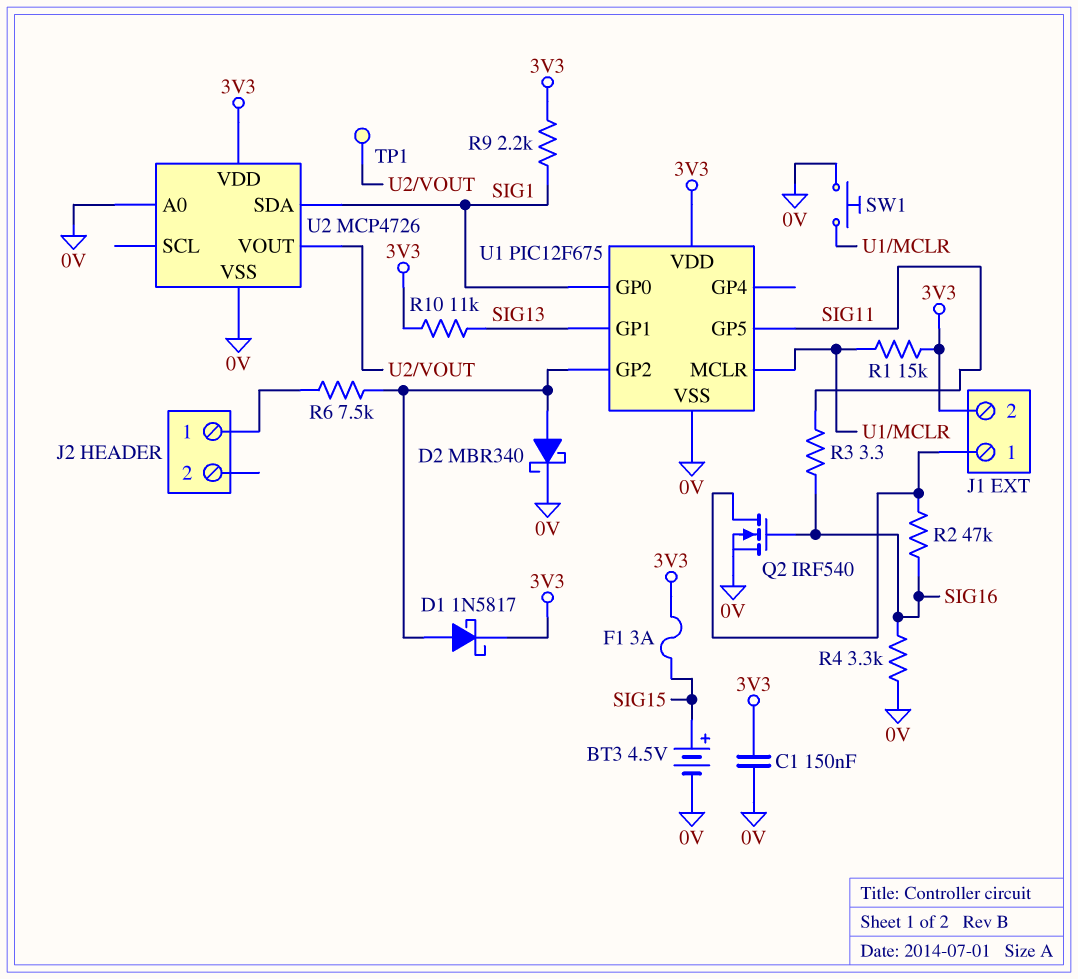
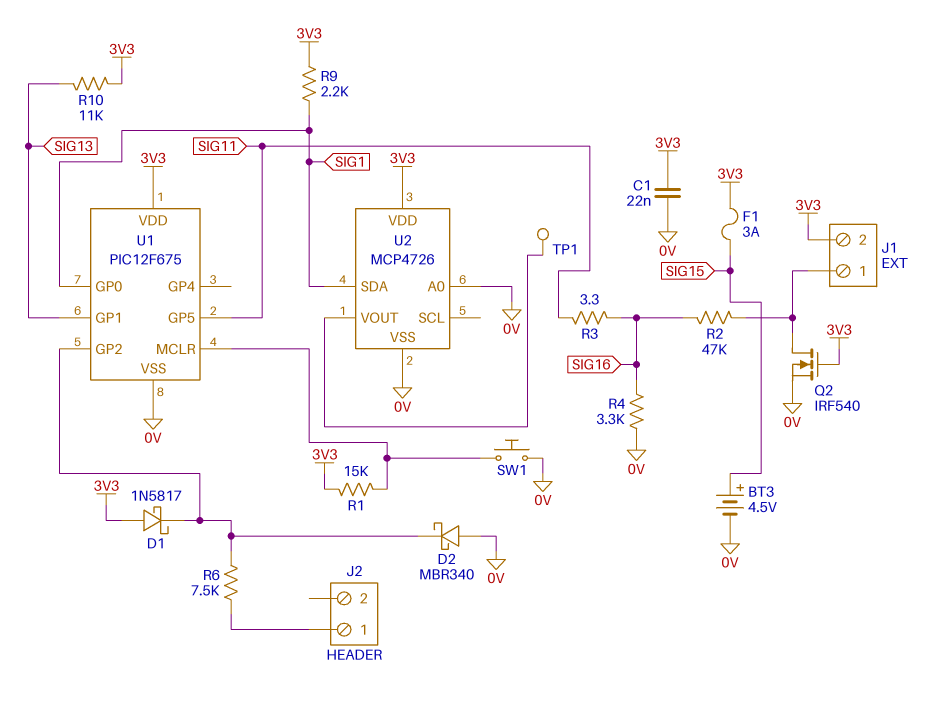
C1: 150nF (0V, 3V3) -> 22nF (0V, 3V3)
D1: schottky 1N5817 (A U1/GP2, K 3V3) -> schottky 1N5817 (A 3V3, K U1/GP2)
D2: schottky MBR340 (A U1/GP2, K 0V) -> schottky MBR340 (A 0V, K U1/GP2)
Q2: NMOS IRF540 (G SIG16, D J1/1, S 0V) -> NMOS IRF540 (G 3V3, D J1/1, S 0V)

